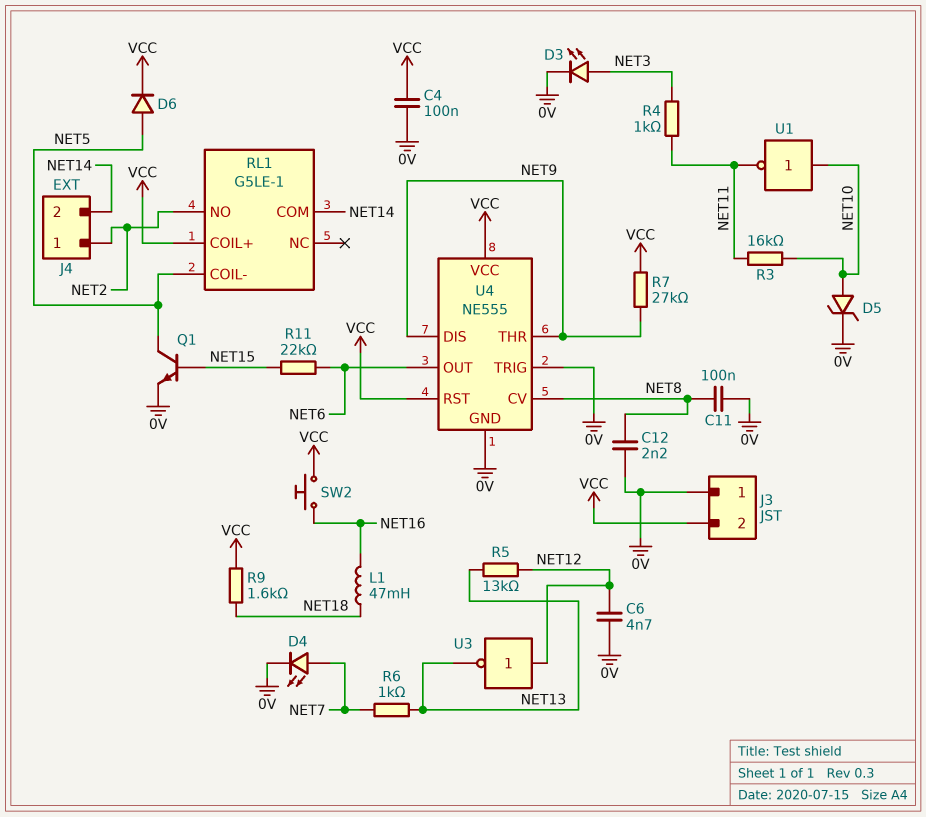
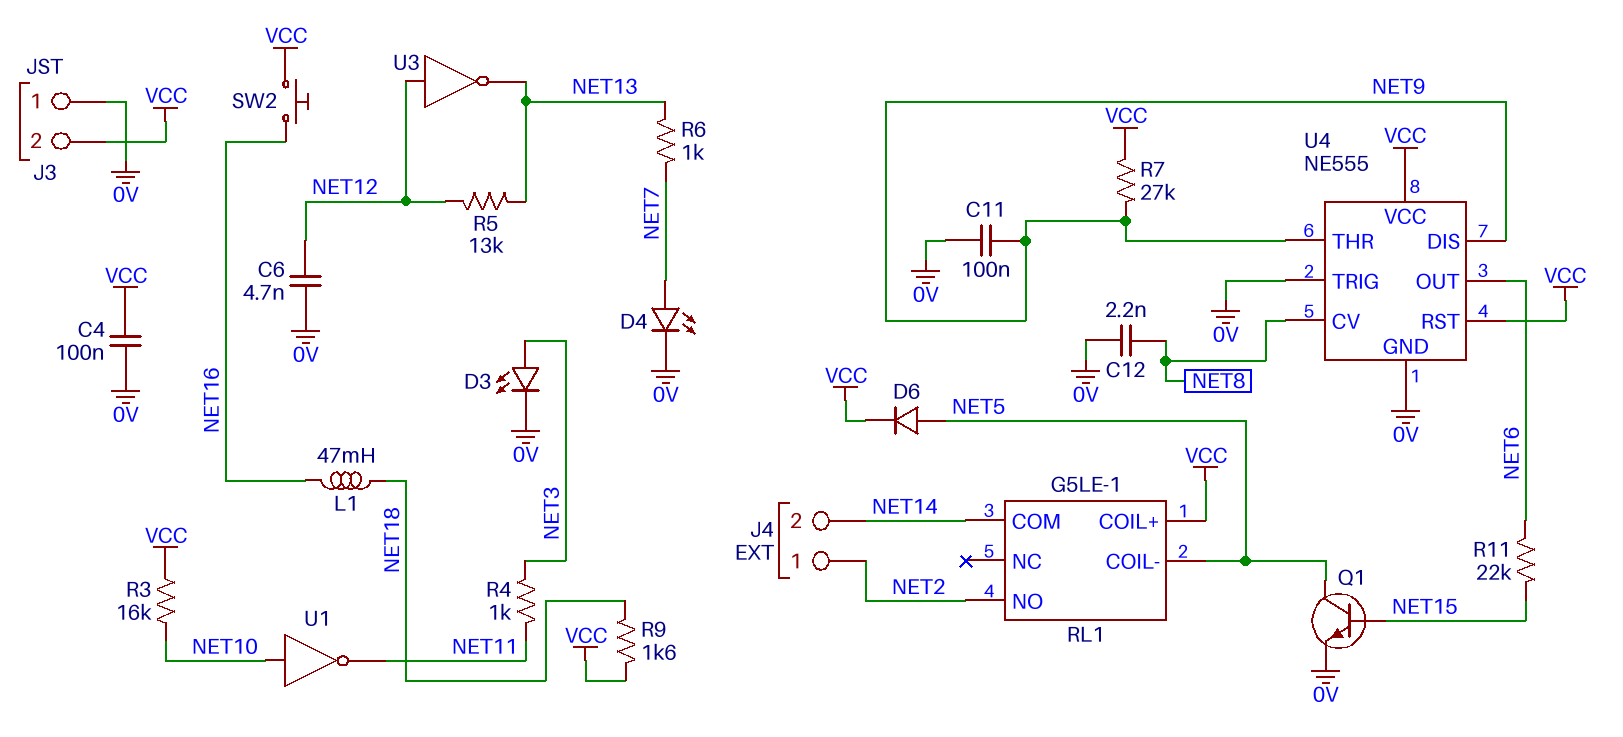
C11: 100nF (0V, NET8) -> 100nF (0V, NET9)
D5: zener (A NET10, K 0V) -> none
R3: 16k (NET10, NET11) -> 16k (NET10, VCC)

